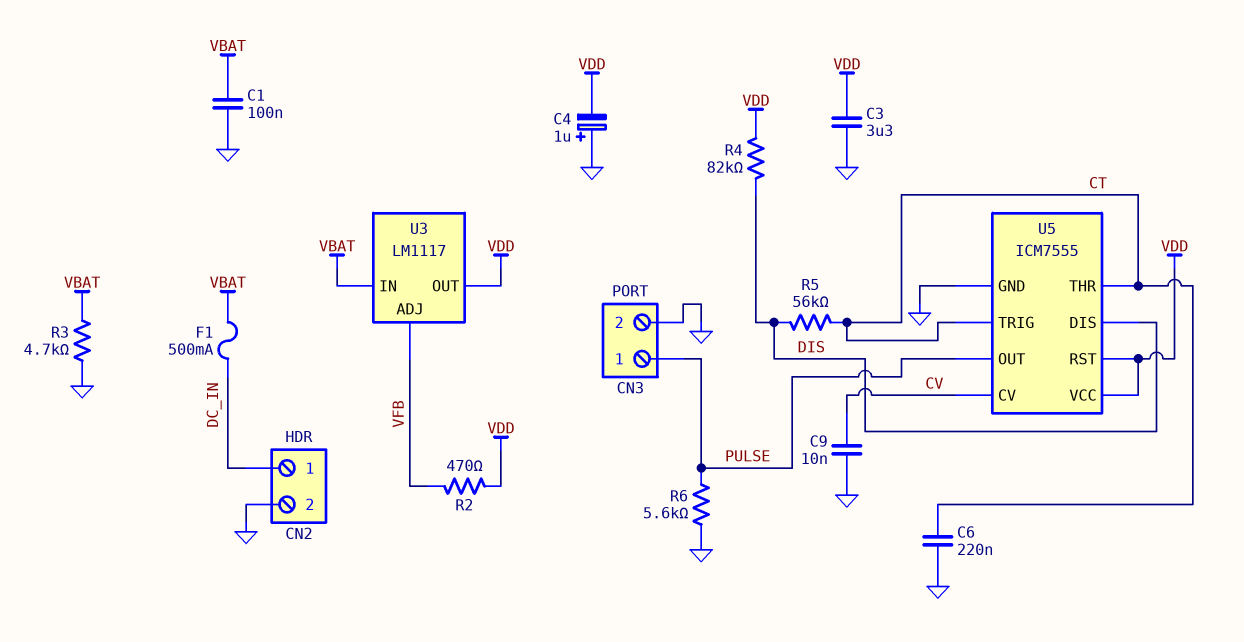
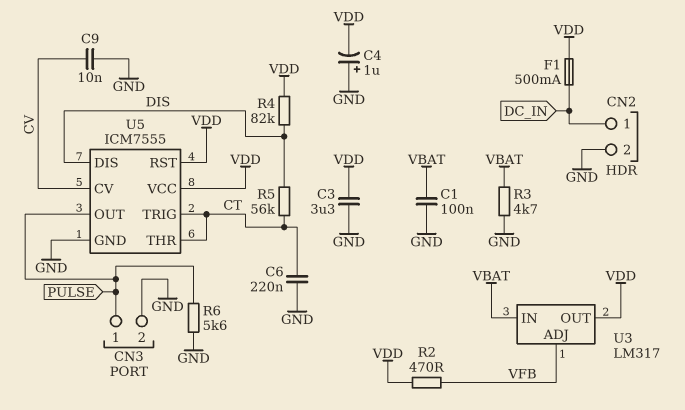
F1: 500mA (DC_IN, VBAT) -> 500mA (DC_IN, VDD)
U3: LM1117 -> LM317

